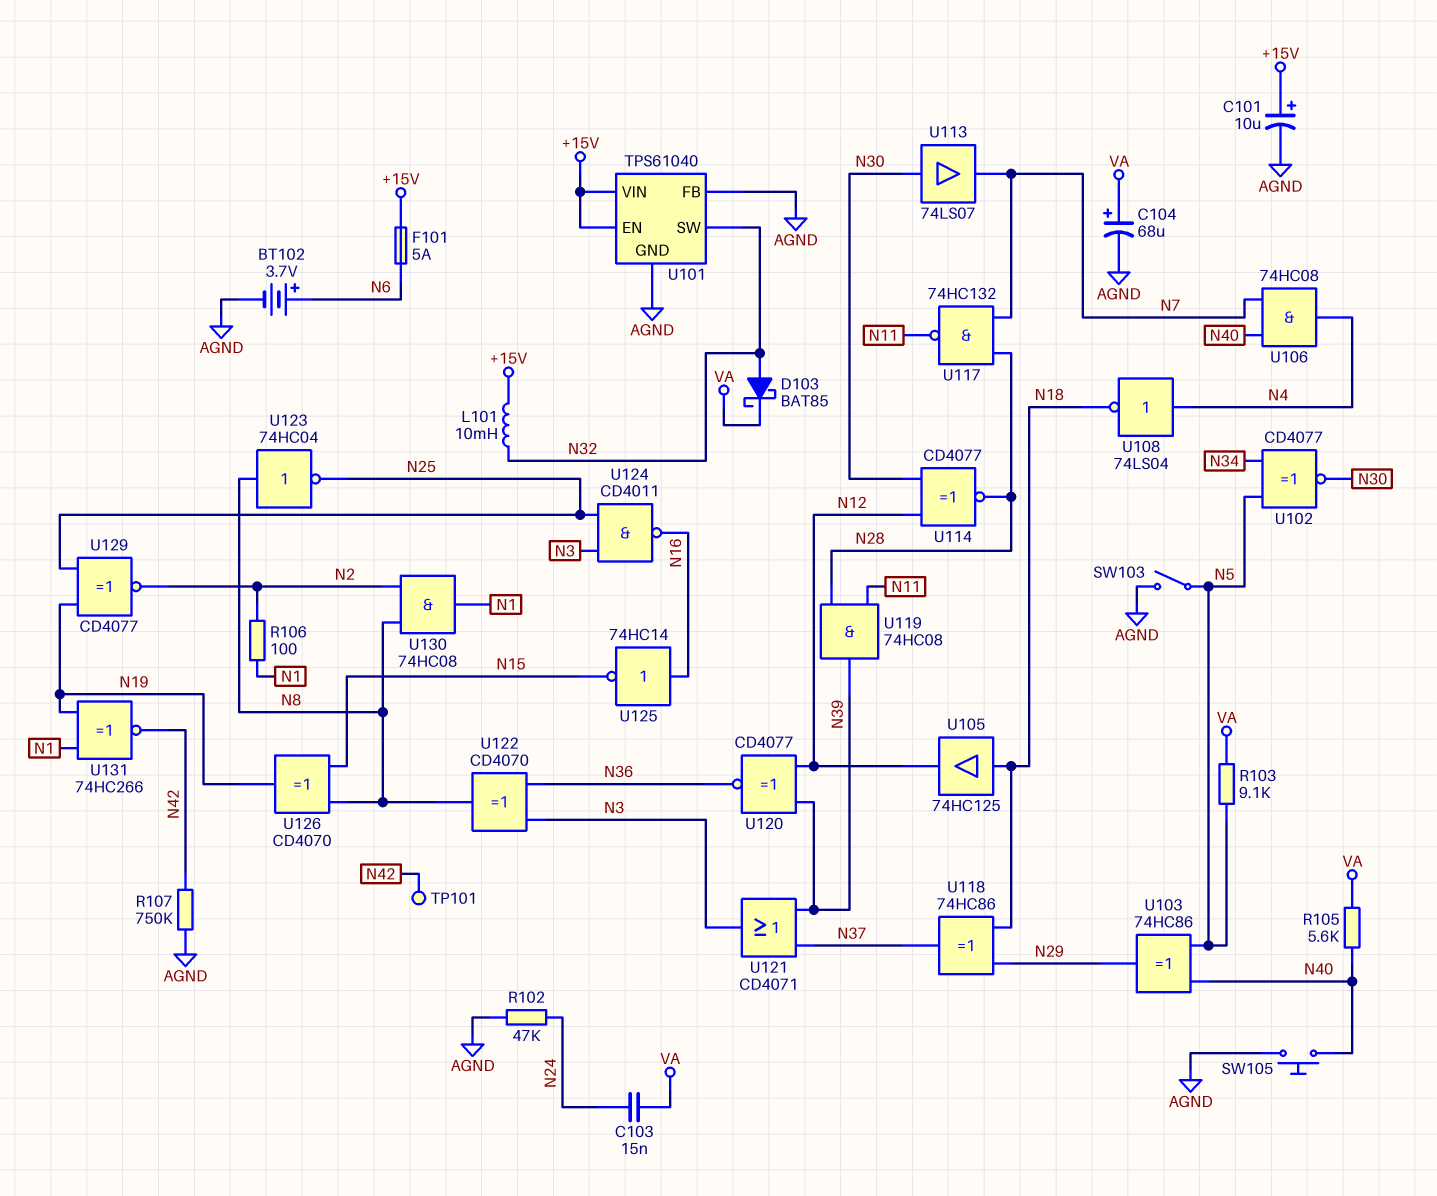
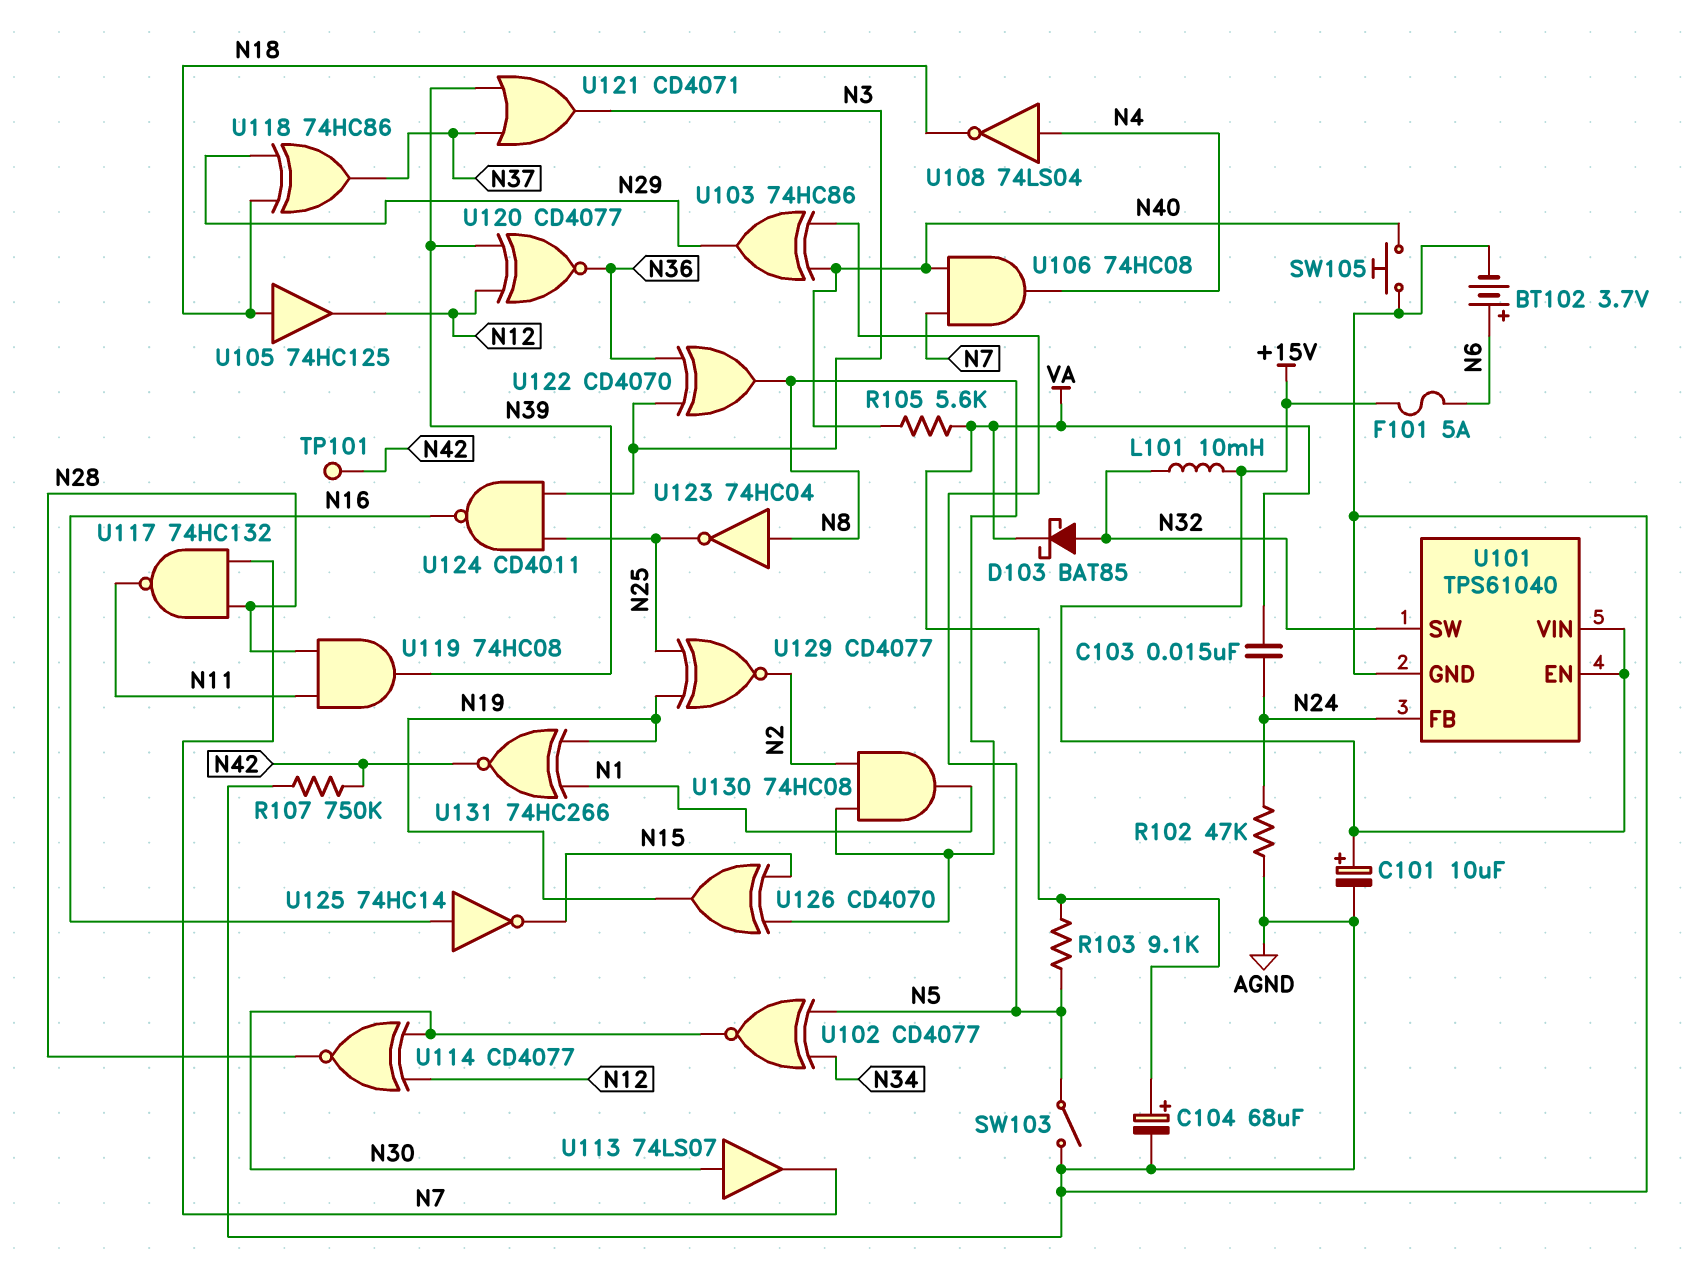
R106: 100 (N1, N2) -> none
U101 pin FB: AGND -> N24

